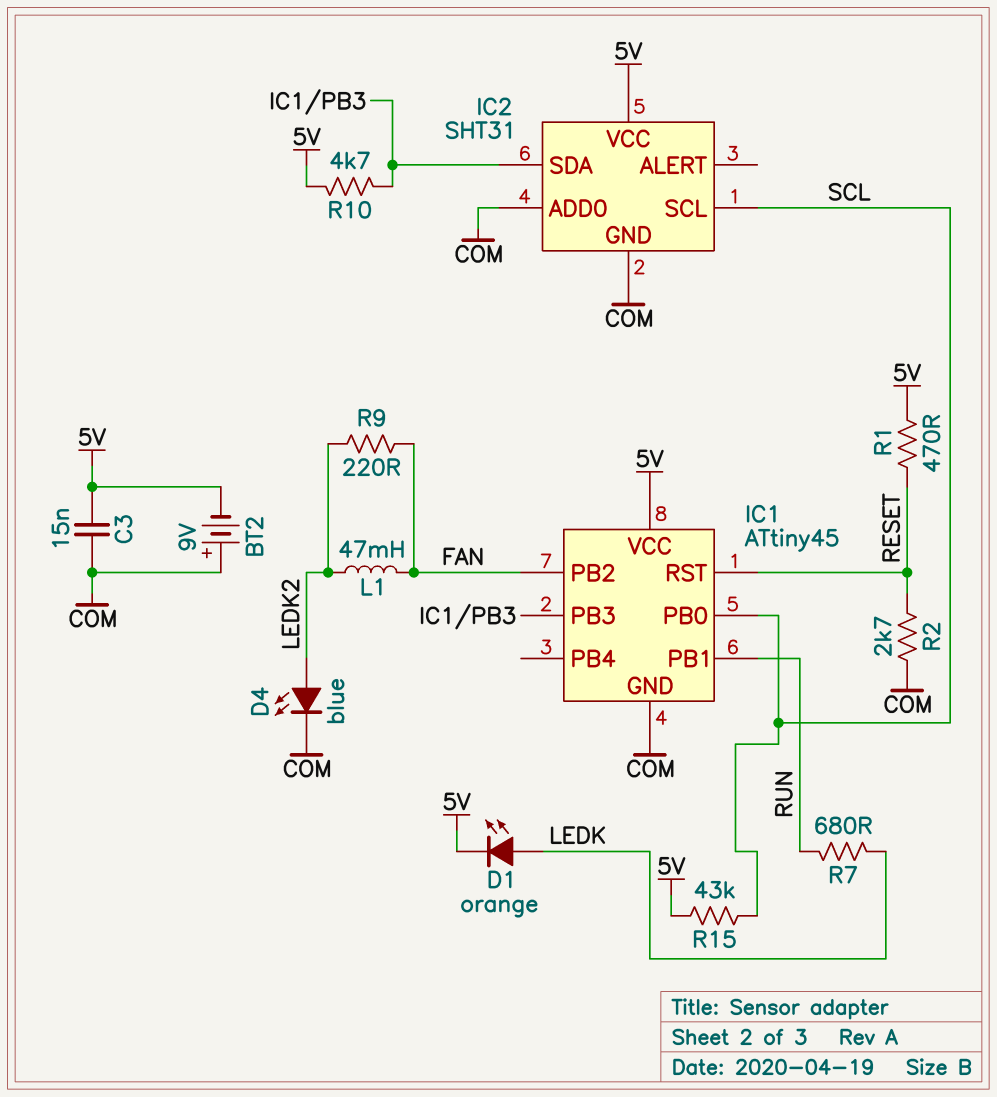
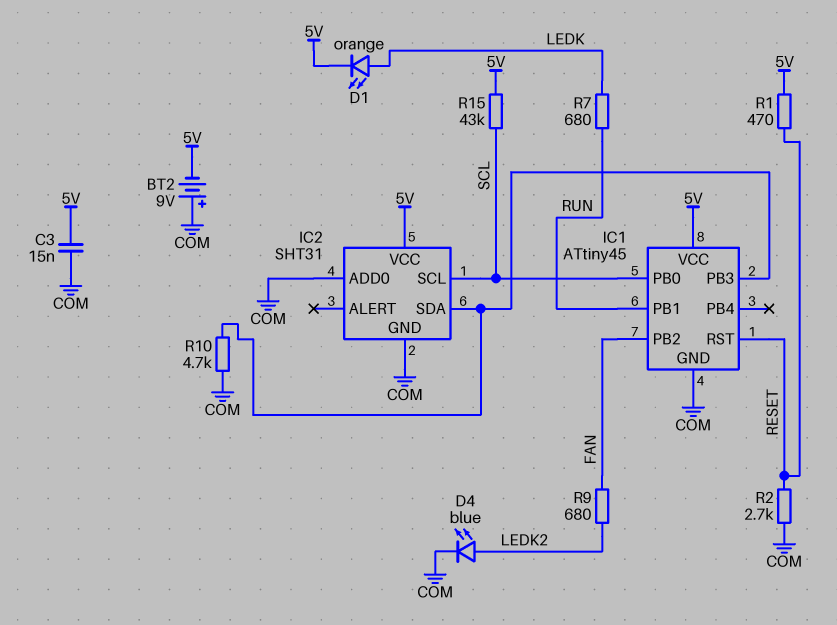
L1: 47mH (FAN, LEDK2) -> none
R9: 220 (FAN, LEDK2) -> 680 (FAN, LEDK2)
R10: 4.7k (5V, IC1/PB3) -> 4.7k (COM, IC1/PB3)

